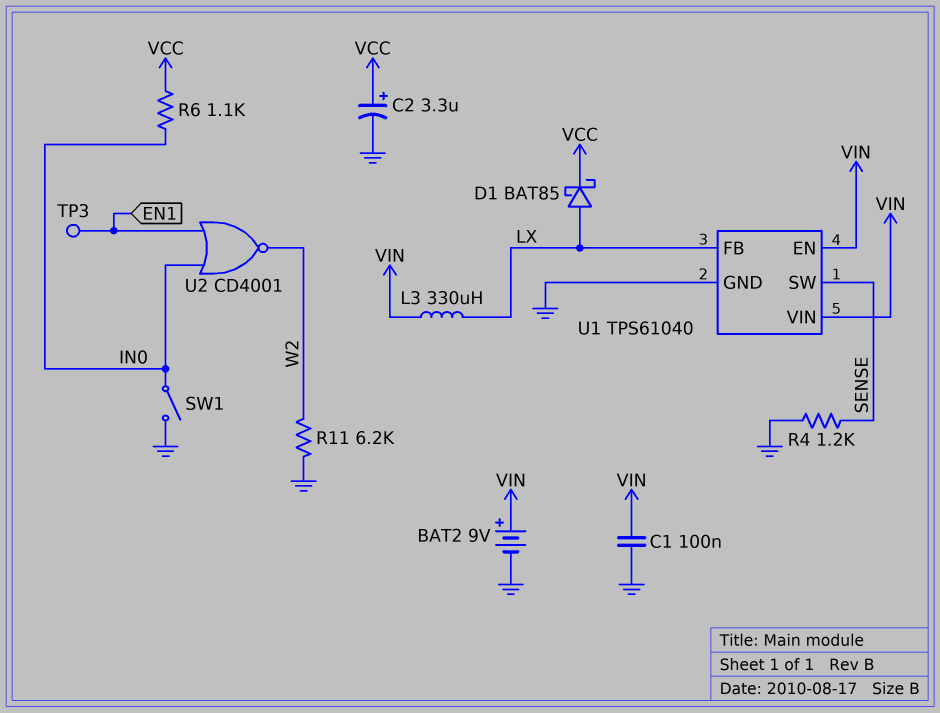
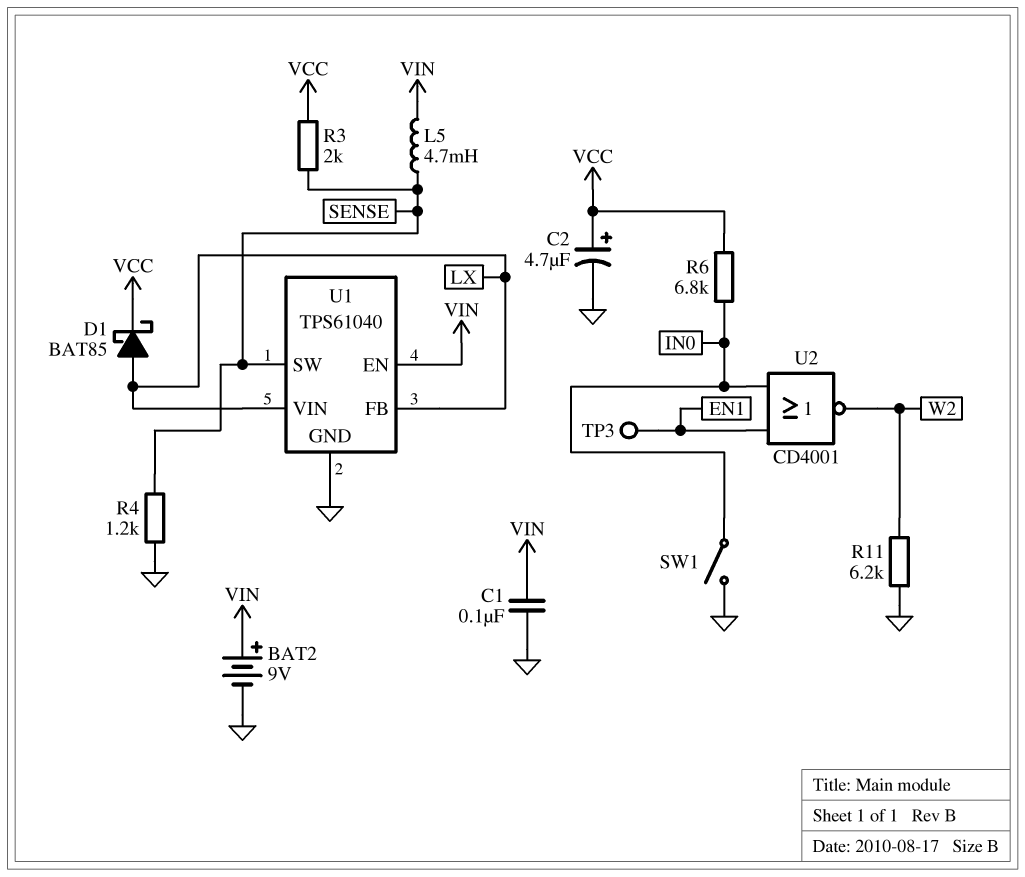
C2: 3.3uF (plus VCC, minus GND) -> 4.7uF (plus VCC, minus GND)
L3: 330uH (LX, VIN) -> none
L5: none -> 4.7mH (SENSE, VIN)
R3: none -> 2k (SENSE, VCC)
R6: 1.1k (IN0, VCC) -> 6.8k (IN0, VCC)
U1 pin VIN: VIN -> LX

